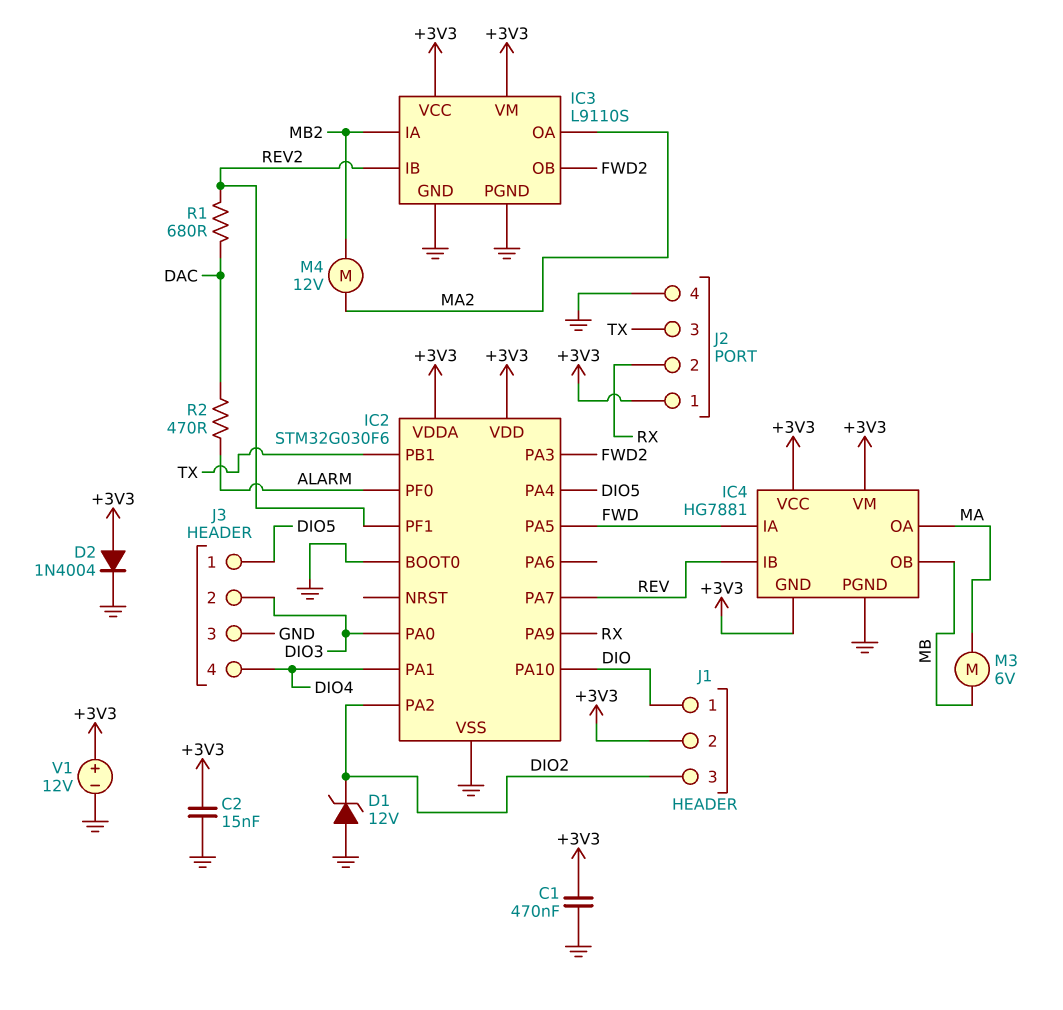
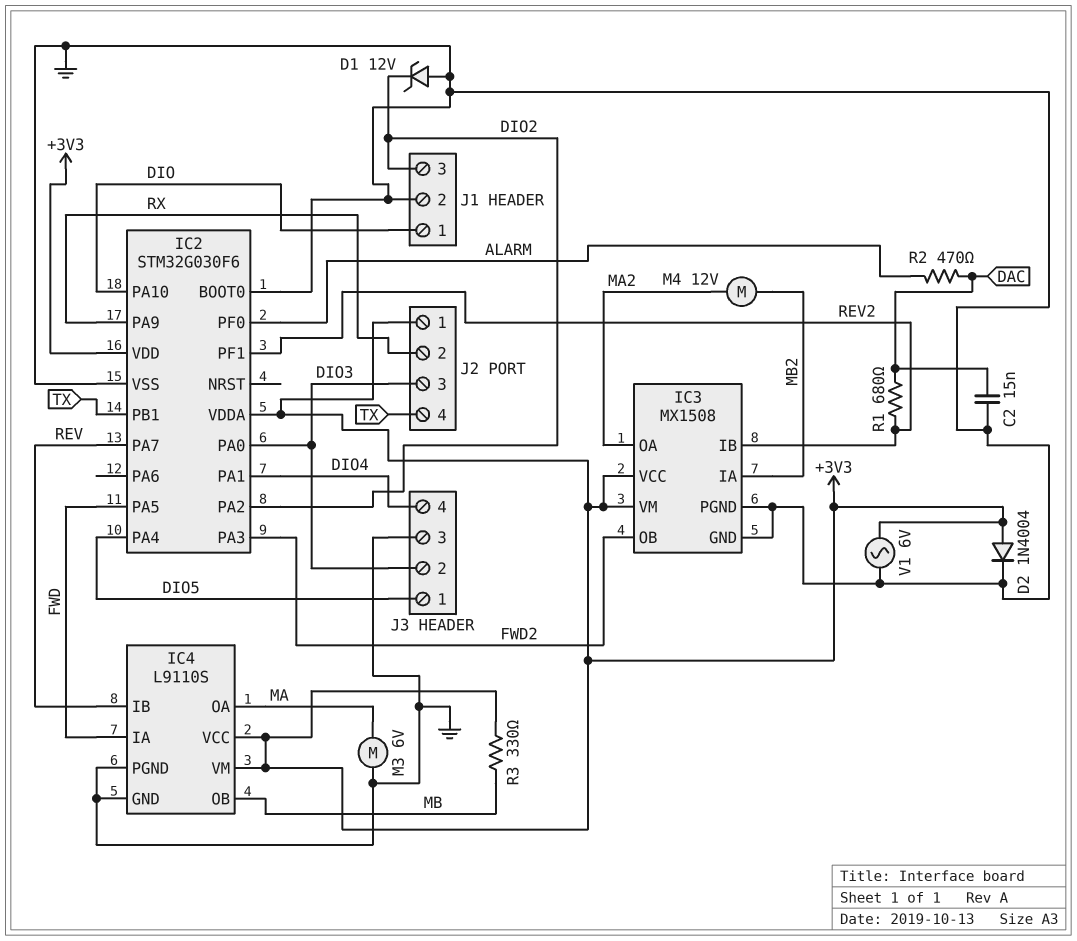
C1: 470nF (+3V3, GND) -> none
C2: 15nF (+3V3, GND) -> 15nF (DAC, GND)
IC3: L9110S -> MX1508
IC4: HG7881 -> L9110S
IC4 pin GND: +3V3 -> GND
J1 pin 2: +3V3 -> GND
J2 pin 3: TX -> DIO3
J2 pin 4: GND -> TX
M3: motor 6V (MA, MB) -> motor 6V (GND, MA)
R3: none -> 330 (+3V3, MB)
V1: 12V (plus +3V3, minus GND) -> AC 6V (+3V3, GND)

